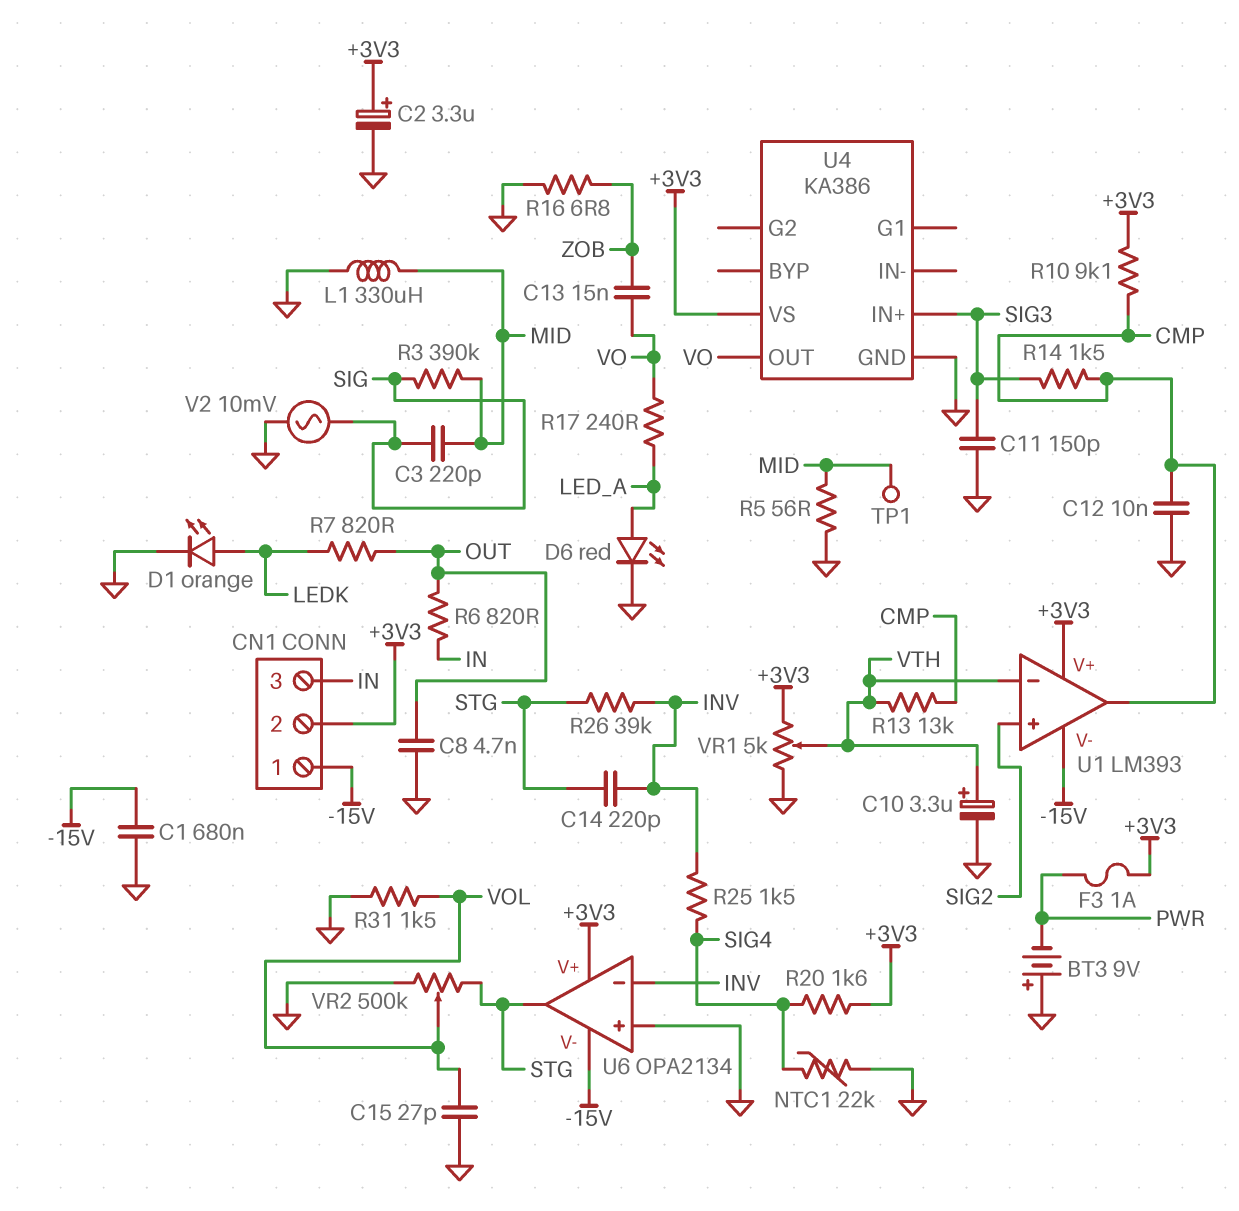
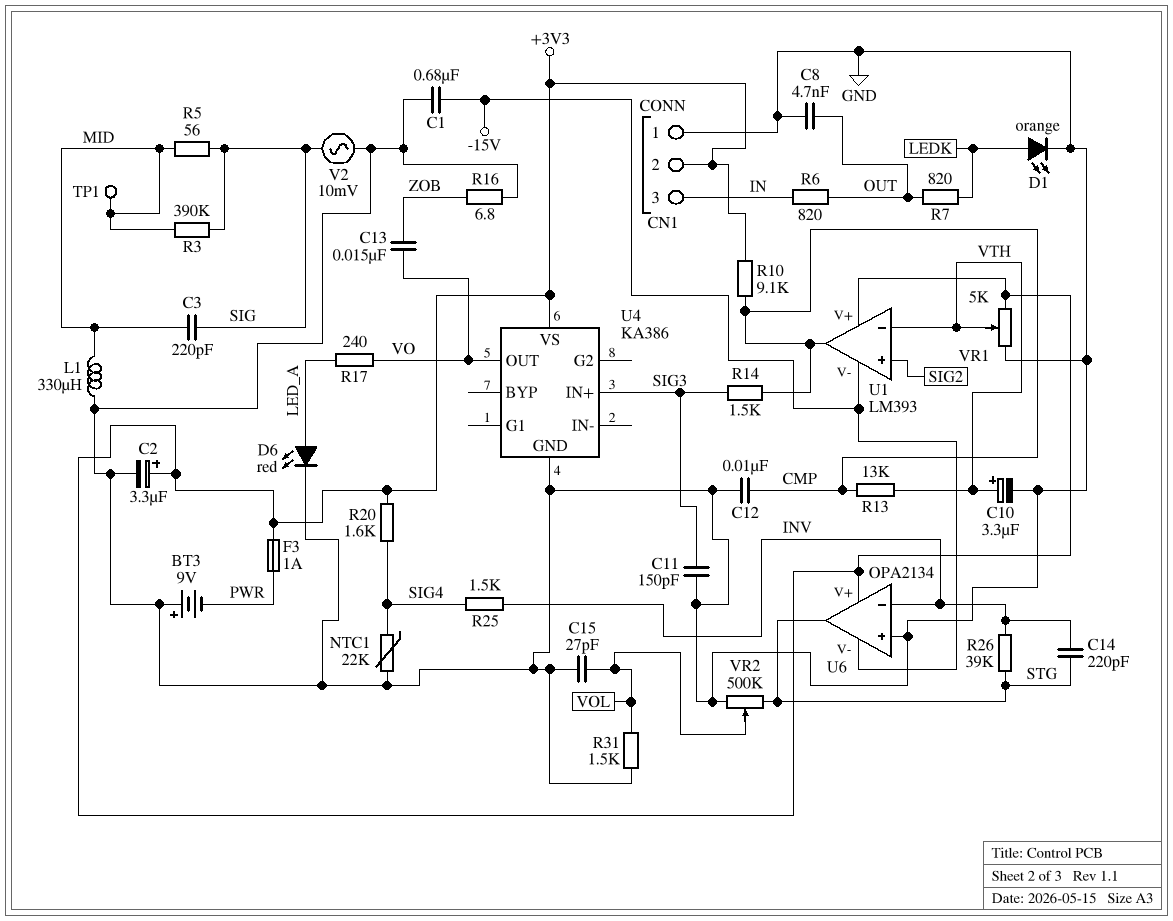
CN1 pin 1: -15V -> GND
R5: 56 (GND, MID) -> 56 (MID, SIG)

